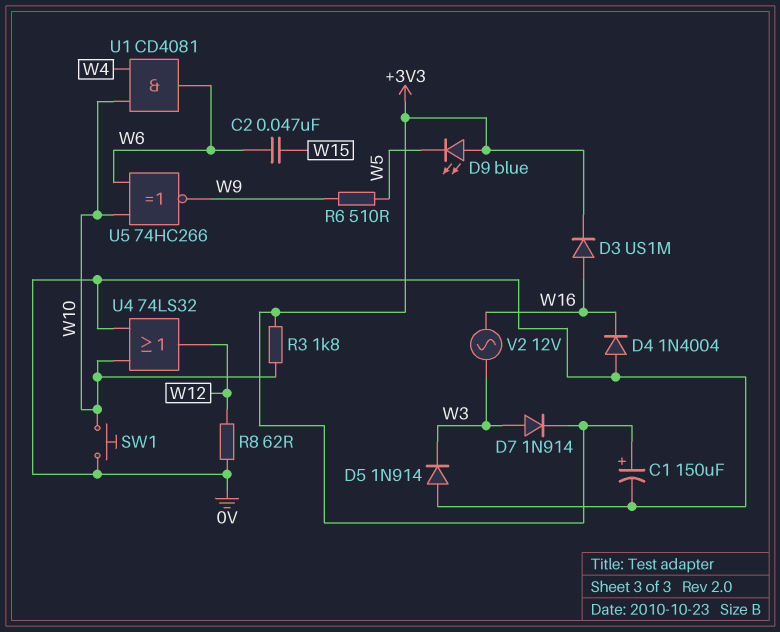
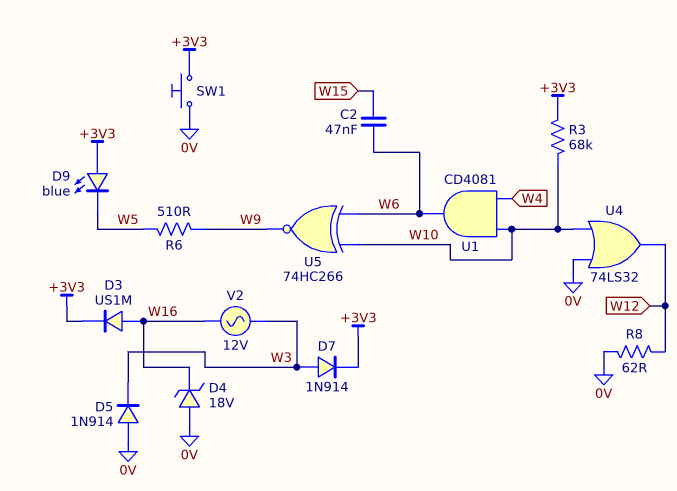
C1: 150uF (plus +3V3, minus 0V) -> none
D4: diode 1N4004 (A 0V, K W16) -> zener 18V (A 0V, K W16)
R3: 1.8k (+3V3, W10) -> 68k (+3V3, W10)
SW1: button (0V, W10) -> button (+3V3, 0V)

